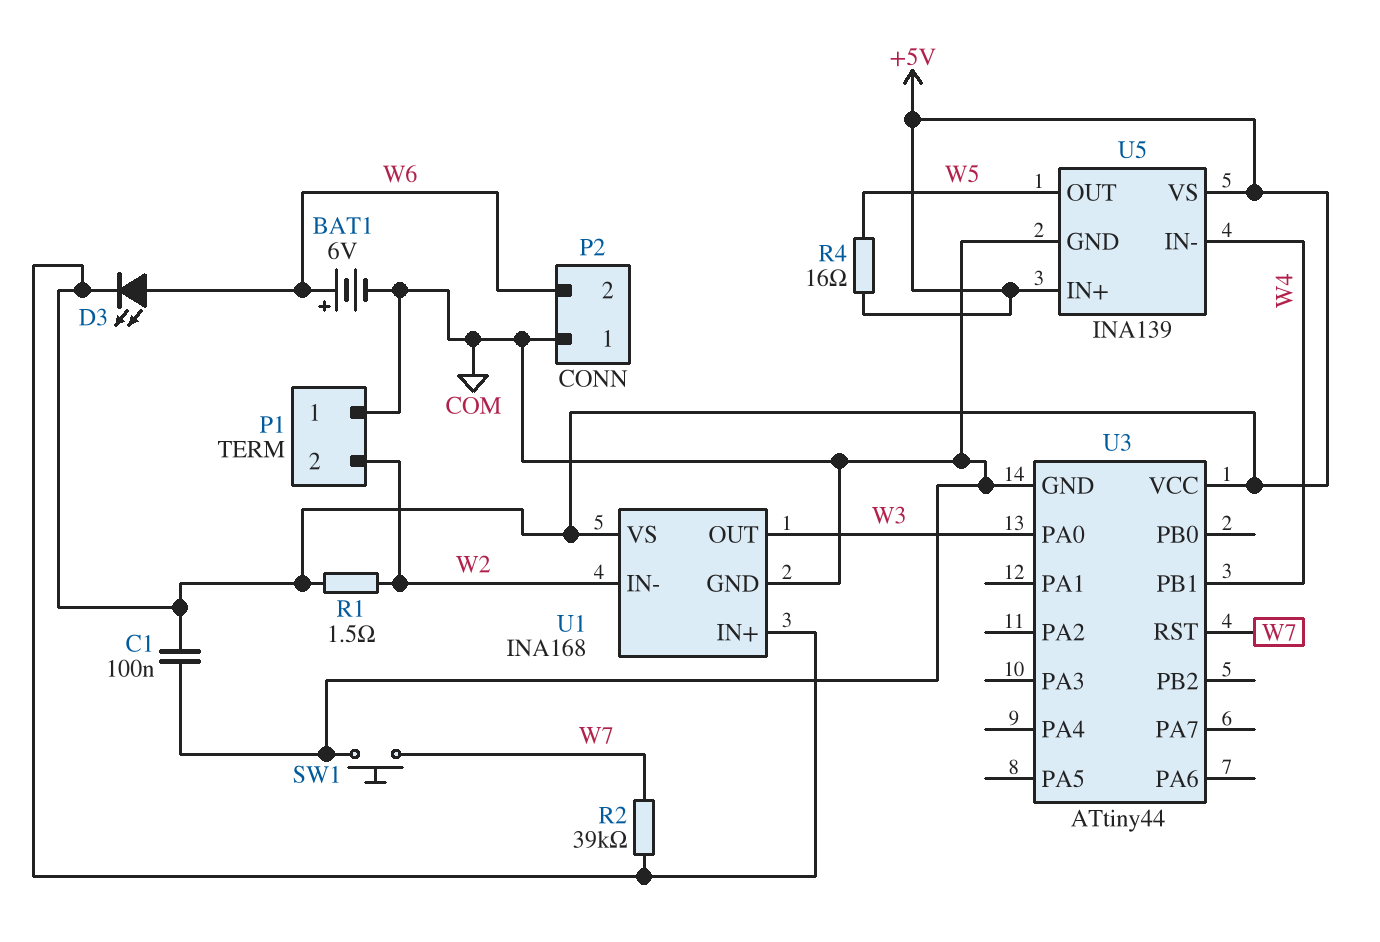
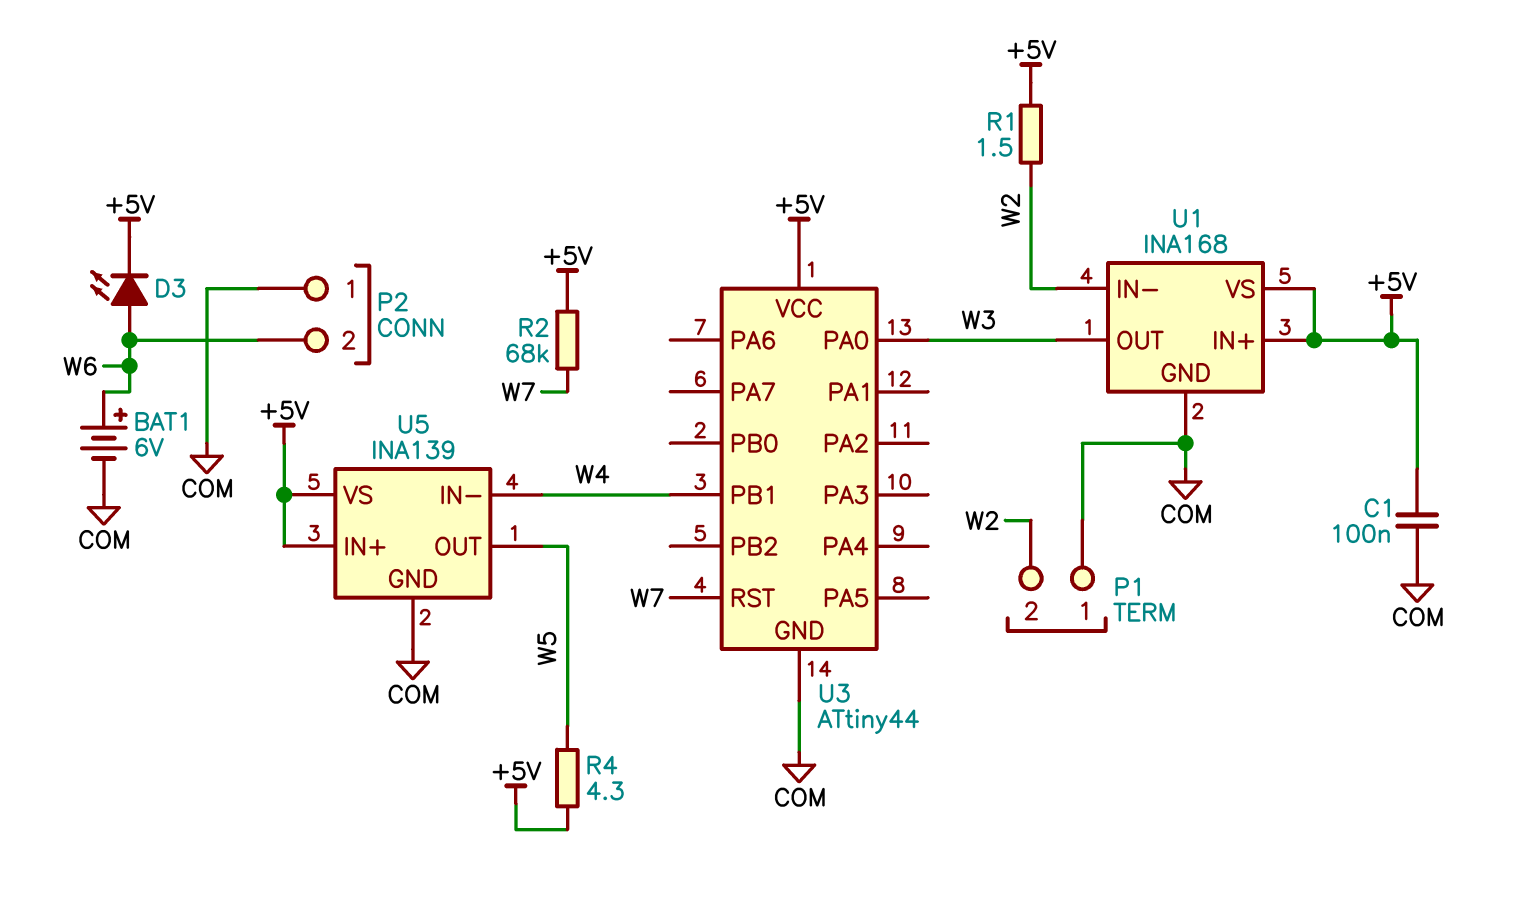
R2: 39k (+5V, W7) -> 68k (+5V, W7)
R4: 16 (+5V, W5) -> 4.3 (+5V, W5)
SW1: button (COM, W7) -> none

